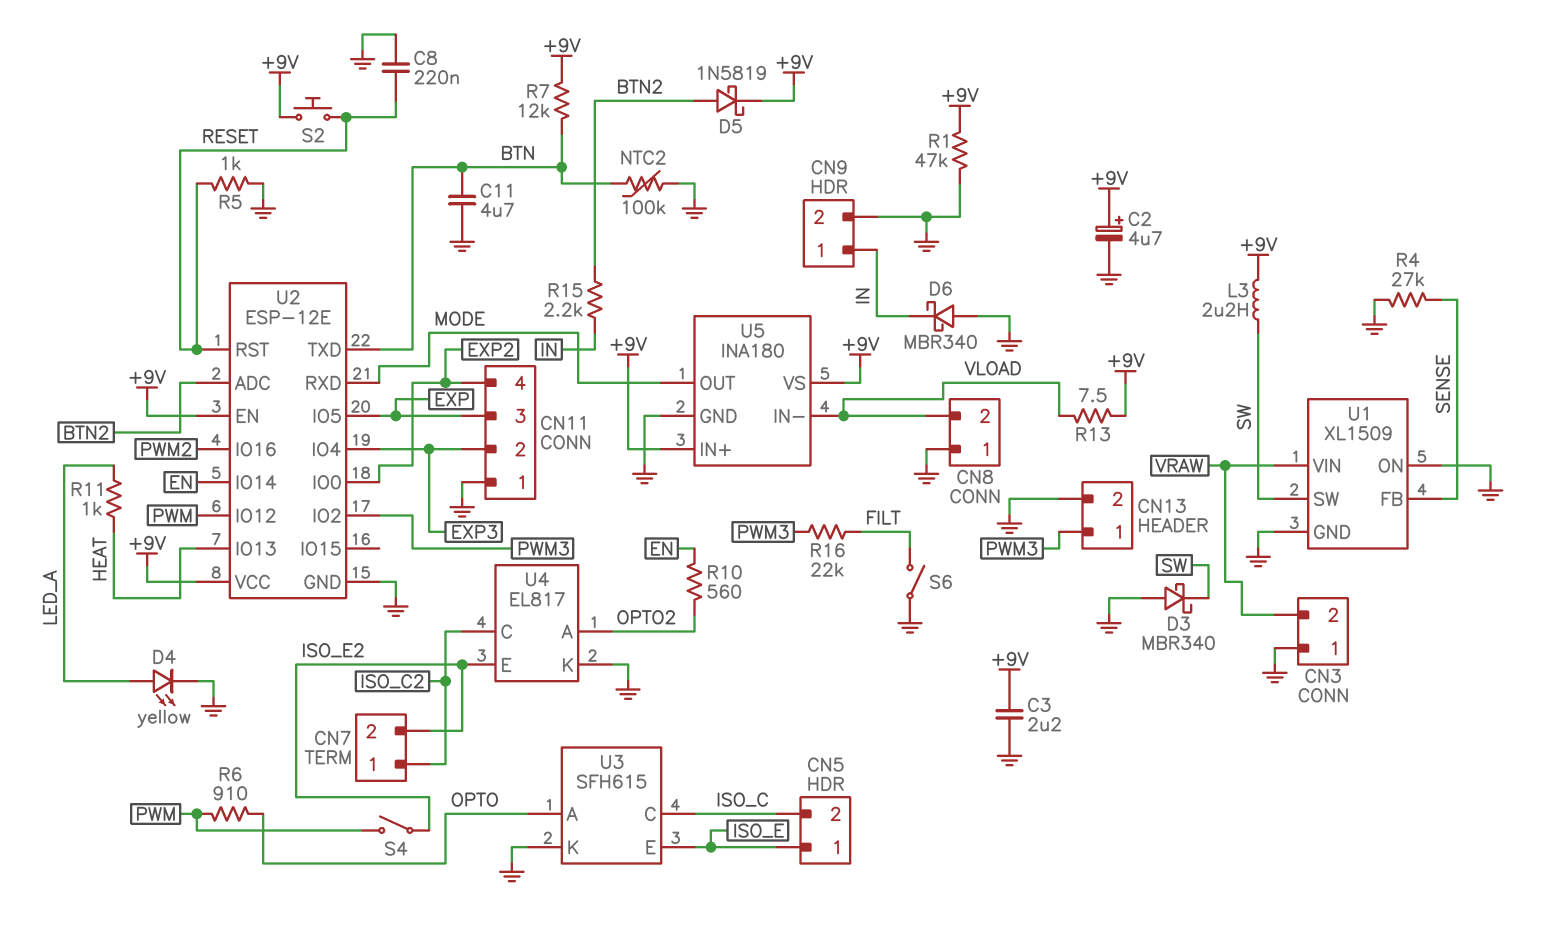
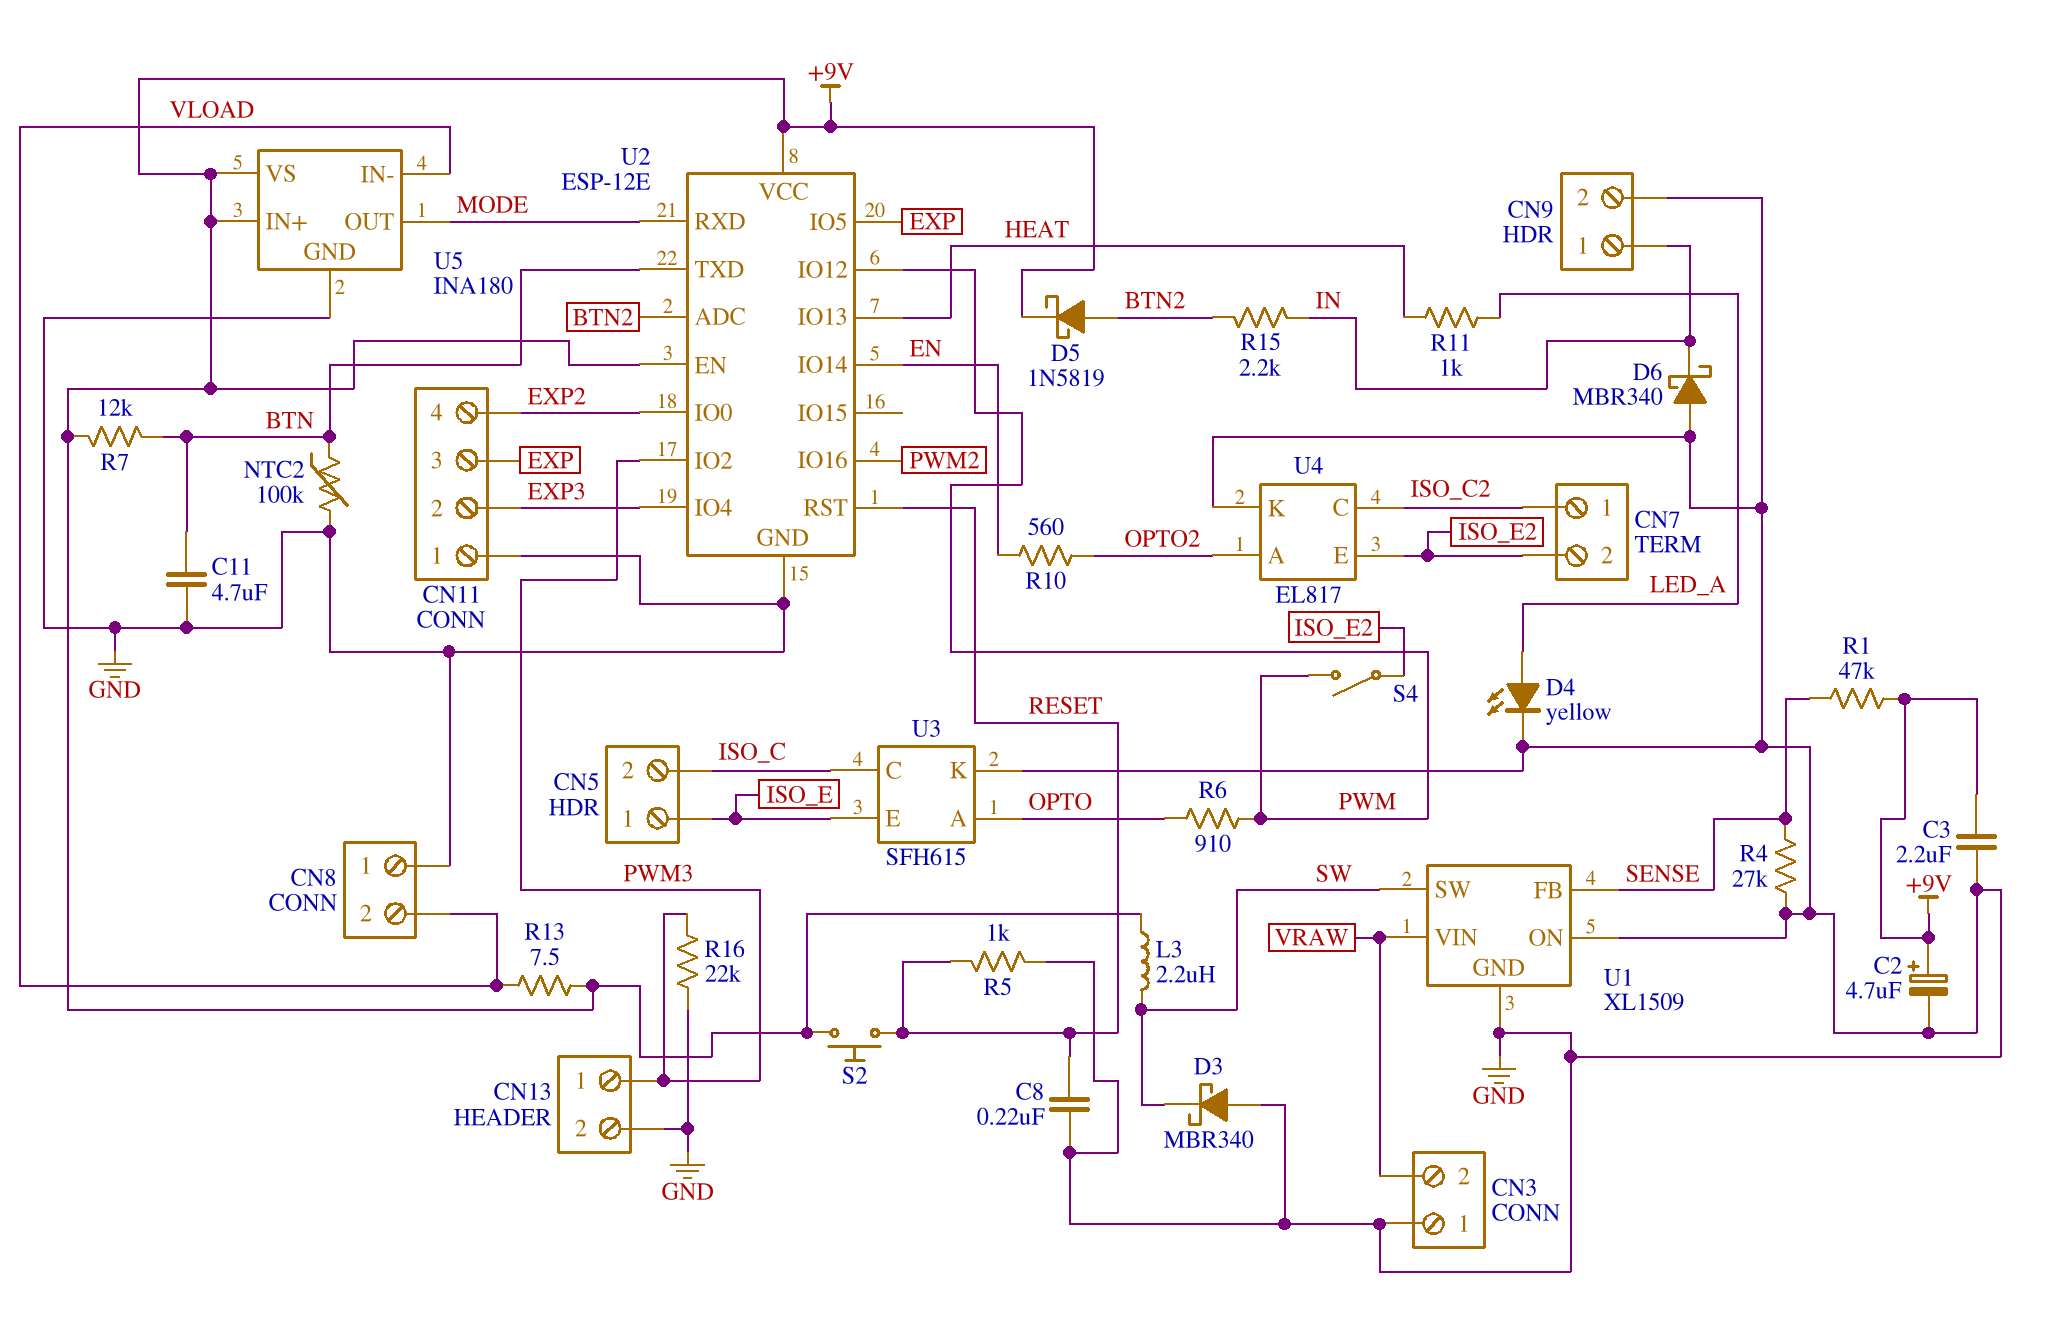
R1: 47k (+9V, GND) -> 47k (+9V, SENSE)
R16: 22k (FILT, PWM3) -> 22k (GND, PWM3)
S6: switch (FILT, GND) -> none

